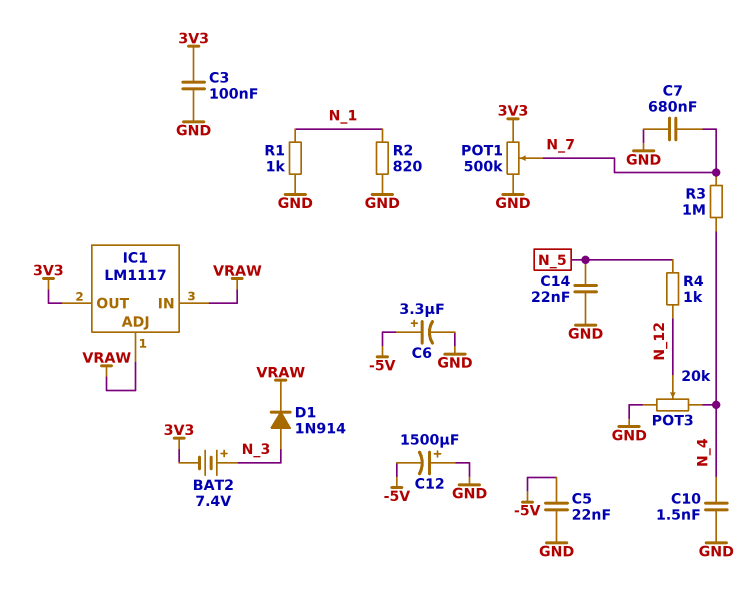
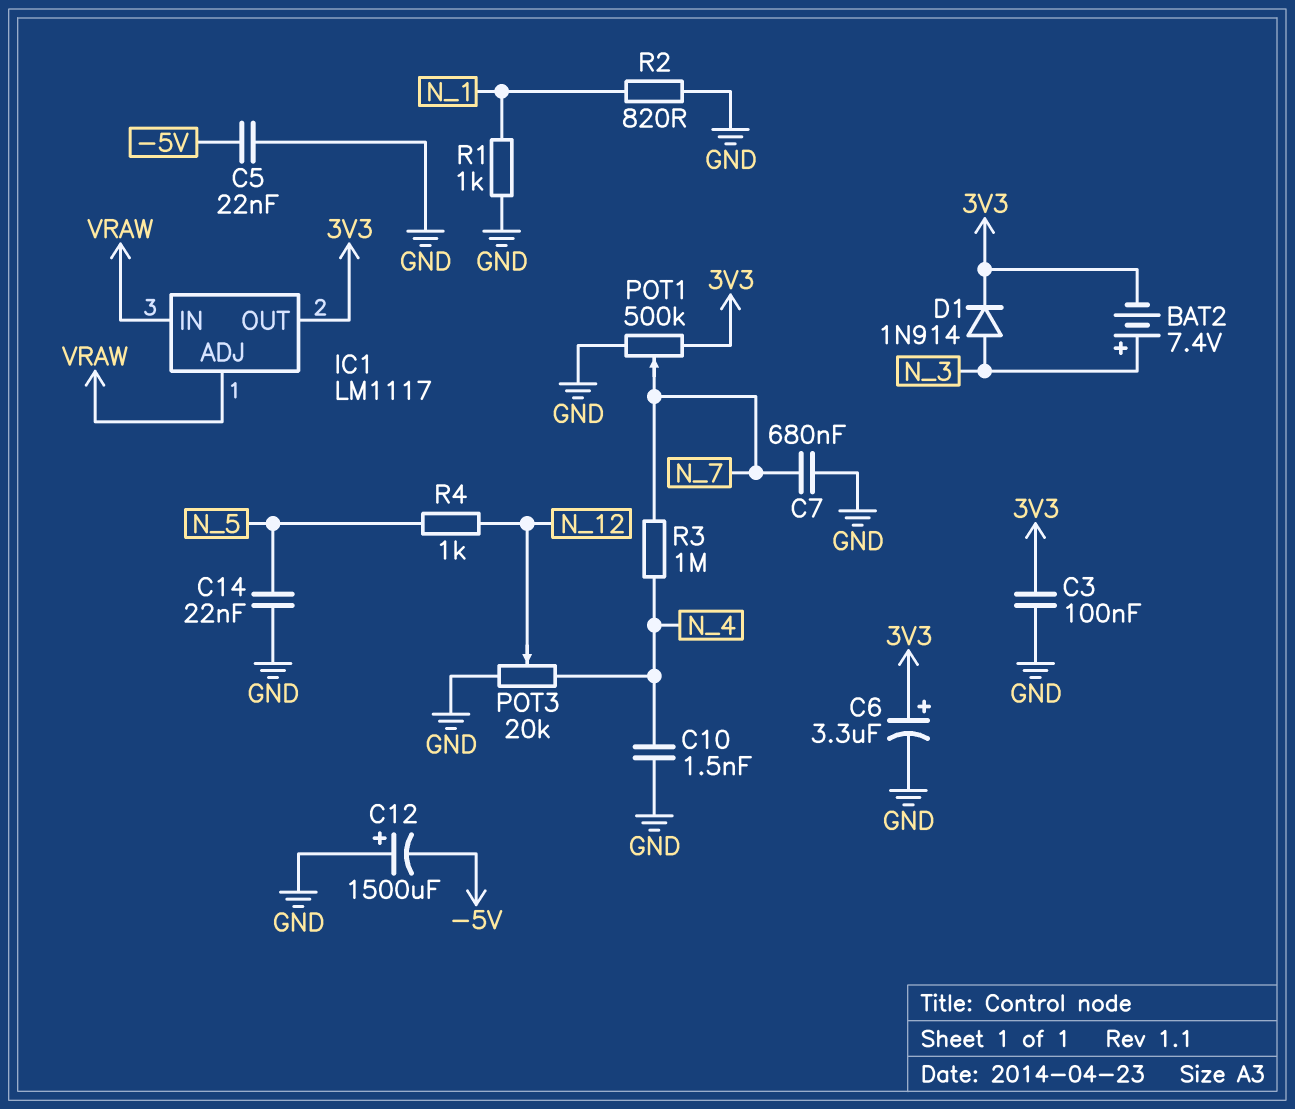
C6: 3.3uF (plus -5V, minus GND) -> 3.3uF (plus 3V3, minus GND)
D1: diode 1N914 (A N_3, K VRAW) -> diode 1N914 (A N_3, K 3V3)

